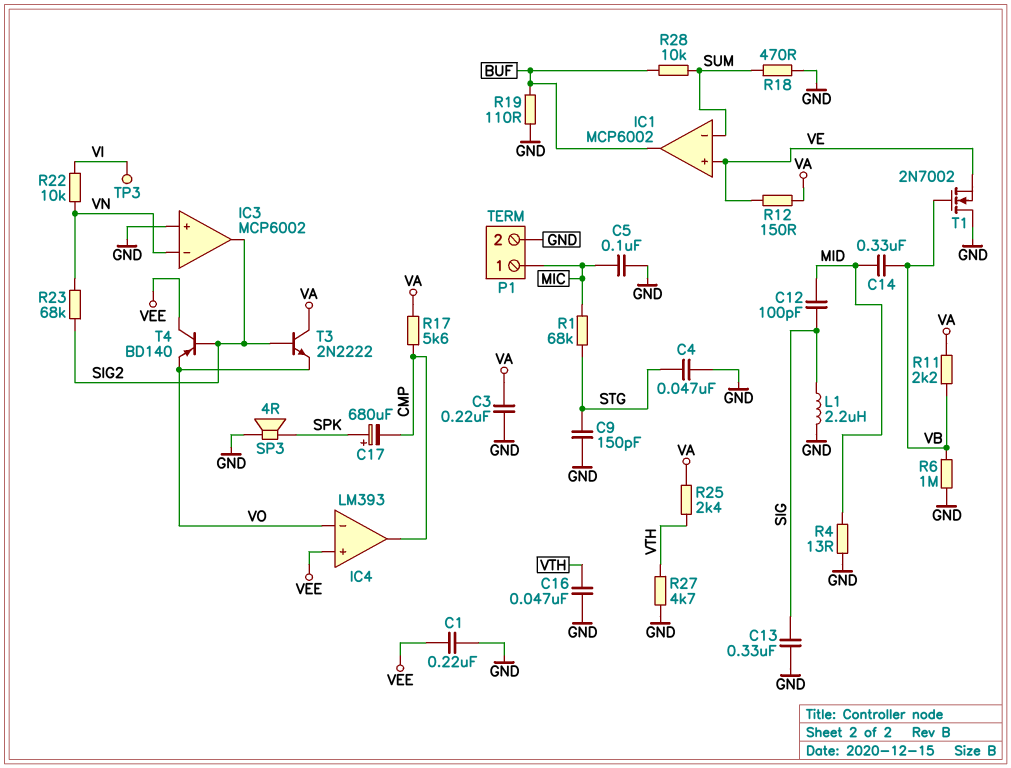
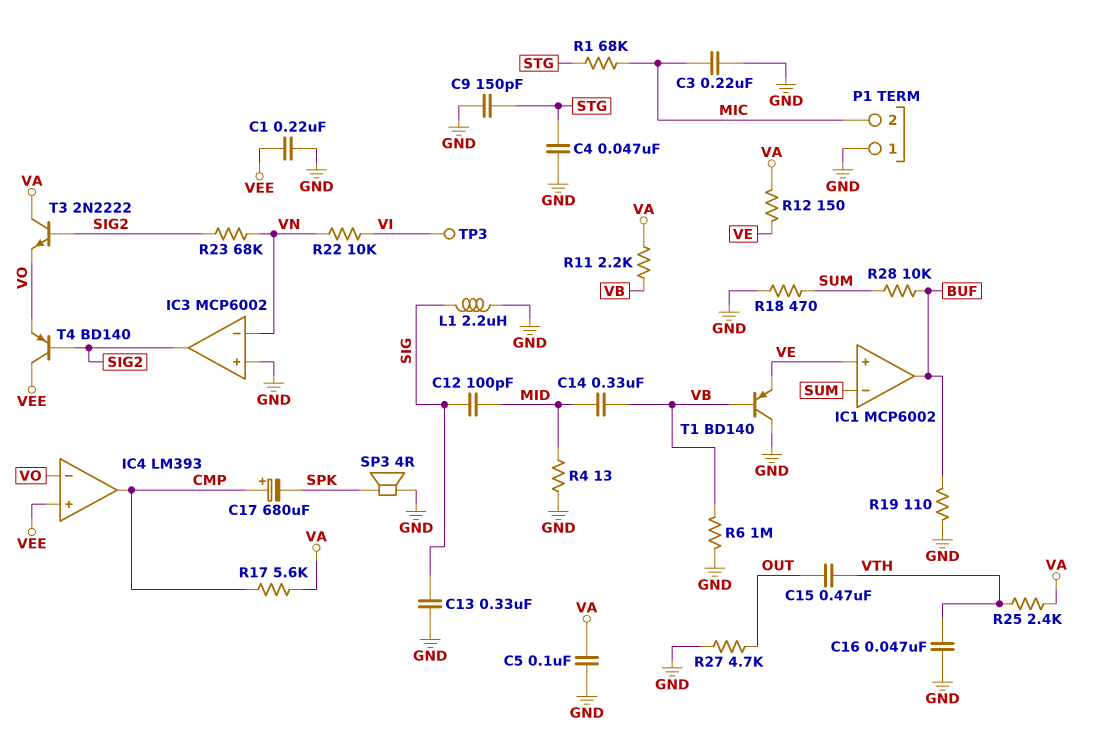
C3: 220nF (GND, VA) -> 220nF (GND, MIC)
C5: 100nF (GND, MIC) -> 100nF (GND, VA)
C15: none -> 470nF (OUT, VTH)
C17: 680uF (plus SPK, minus CMP) -> 680uF (plus CMP, minus SPK)
P1 pin 1: MIC -> GND
P1 pin 2: GND -> MIC
R27: 4.7k (GND, VTH) -> 4.7k (GND, OUT)
T1: NMOS 2N7002 (G VB, D GND, S VE) -> PNP BD140 (B VB, C GND, E VE)

